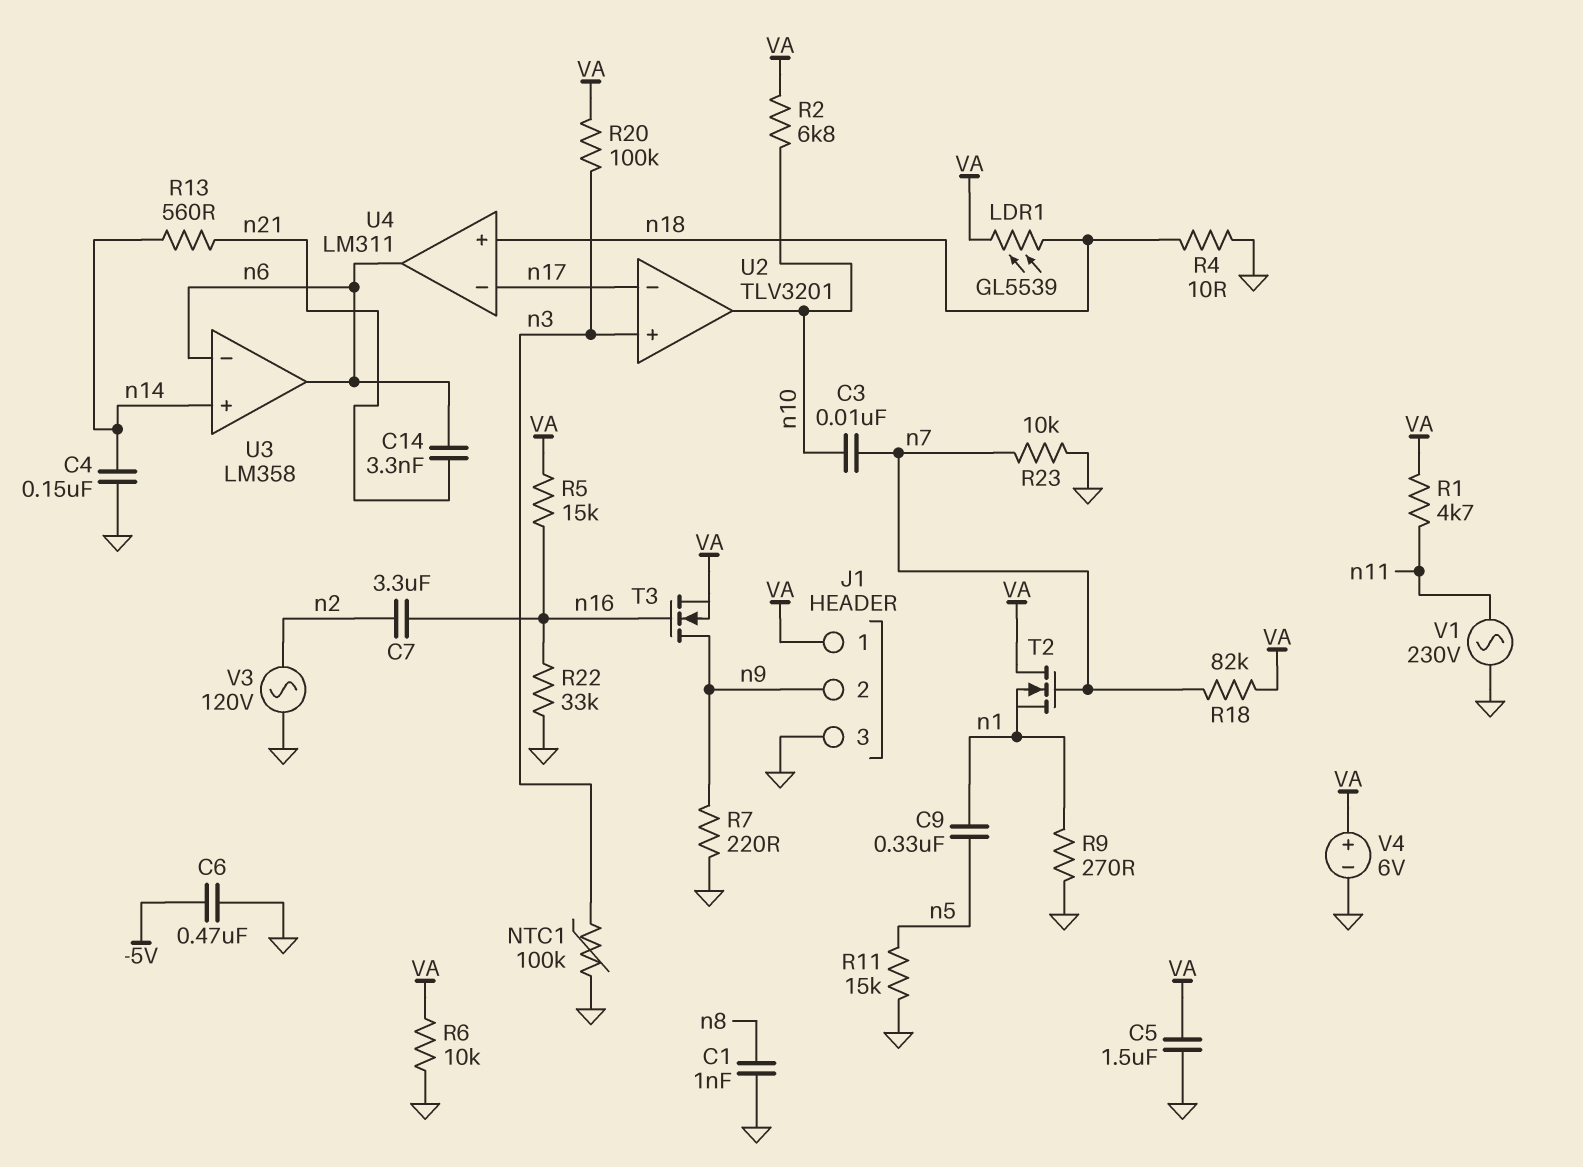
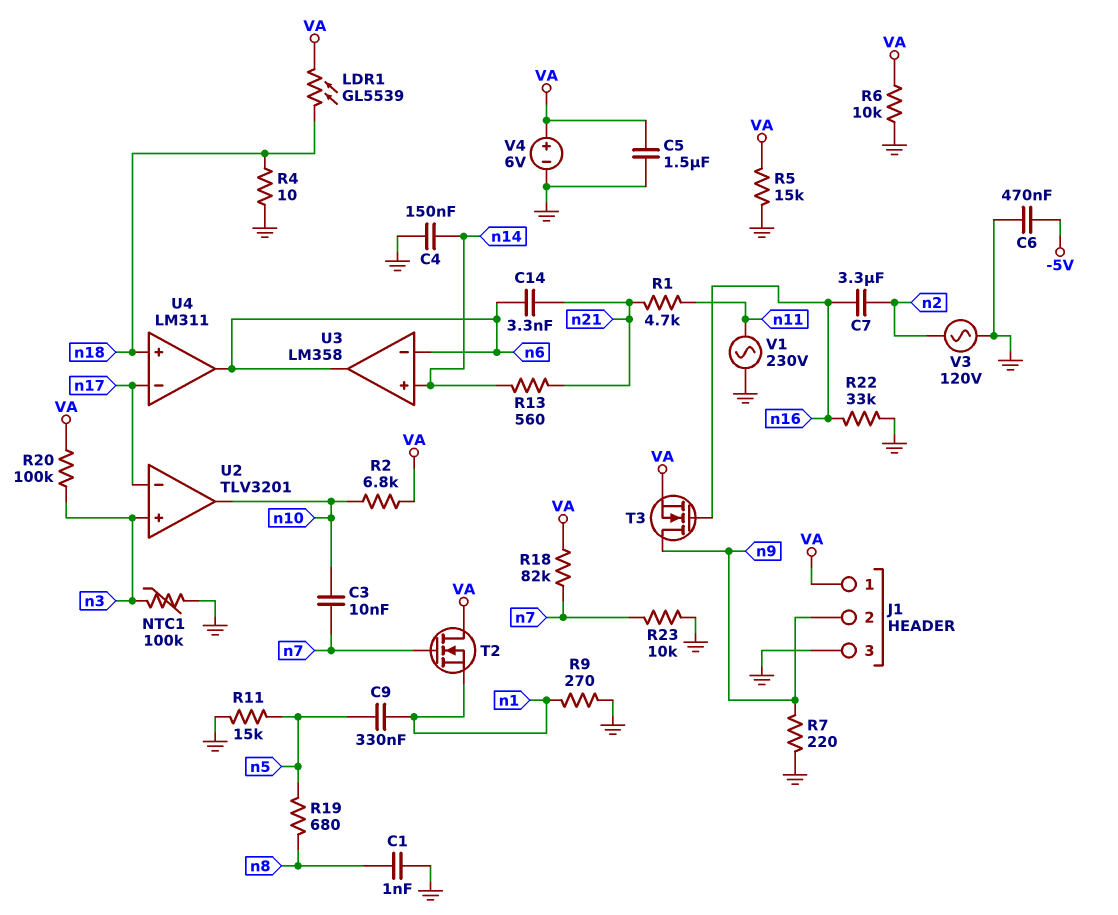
R1: 4.7k (VA, n11) -> 4.7k (n11, n21)
R5: 15k (VA, n16) -> 15k (GND, VA)
R19: none -> 680 (n5, n8)

